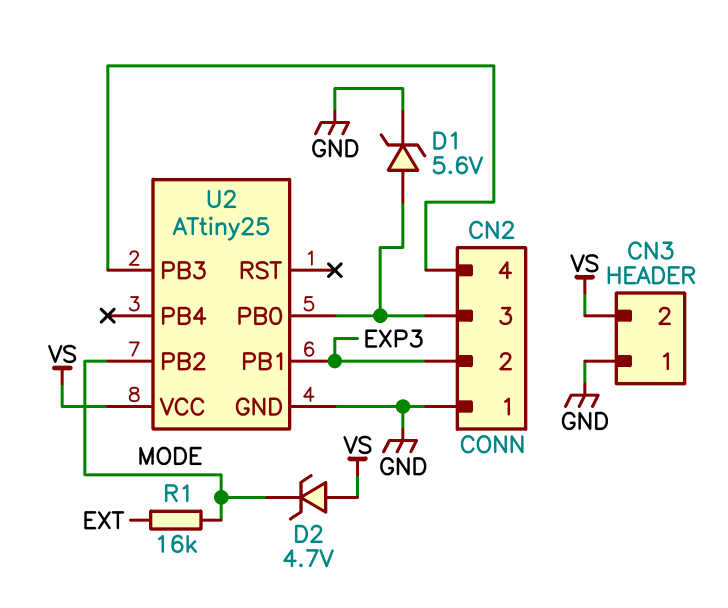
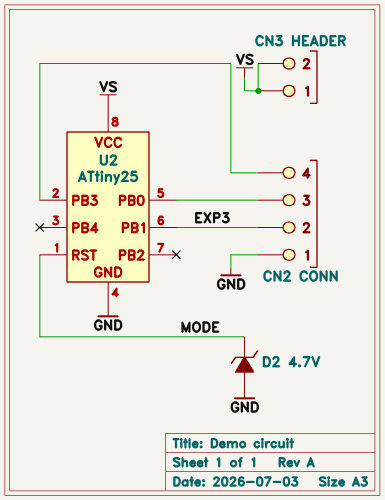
CN3 pin 1: GND -> VS
D1: zener 5.6V (A CN2/3, K GND) -> none
D2: zener 4.7V (A VS, K MODE) -> zener 4.7V (A GND, K MODE)
R1: 16k (EXT, MODE) -> none
U2 pin PB2: MODE -> none
U2 pin RST: none -> MODE

